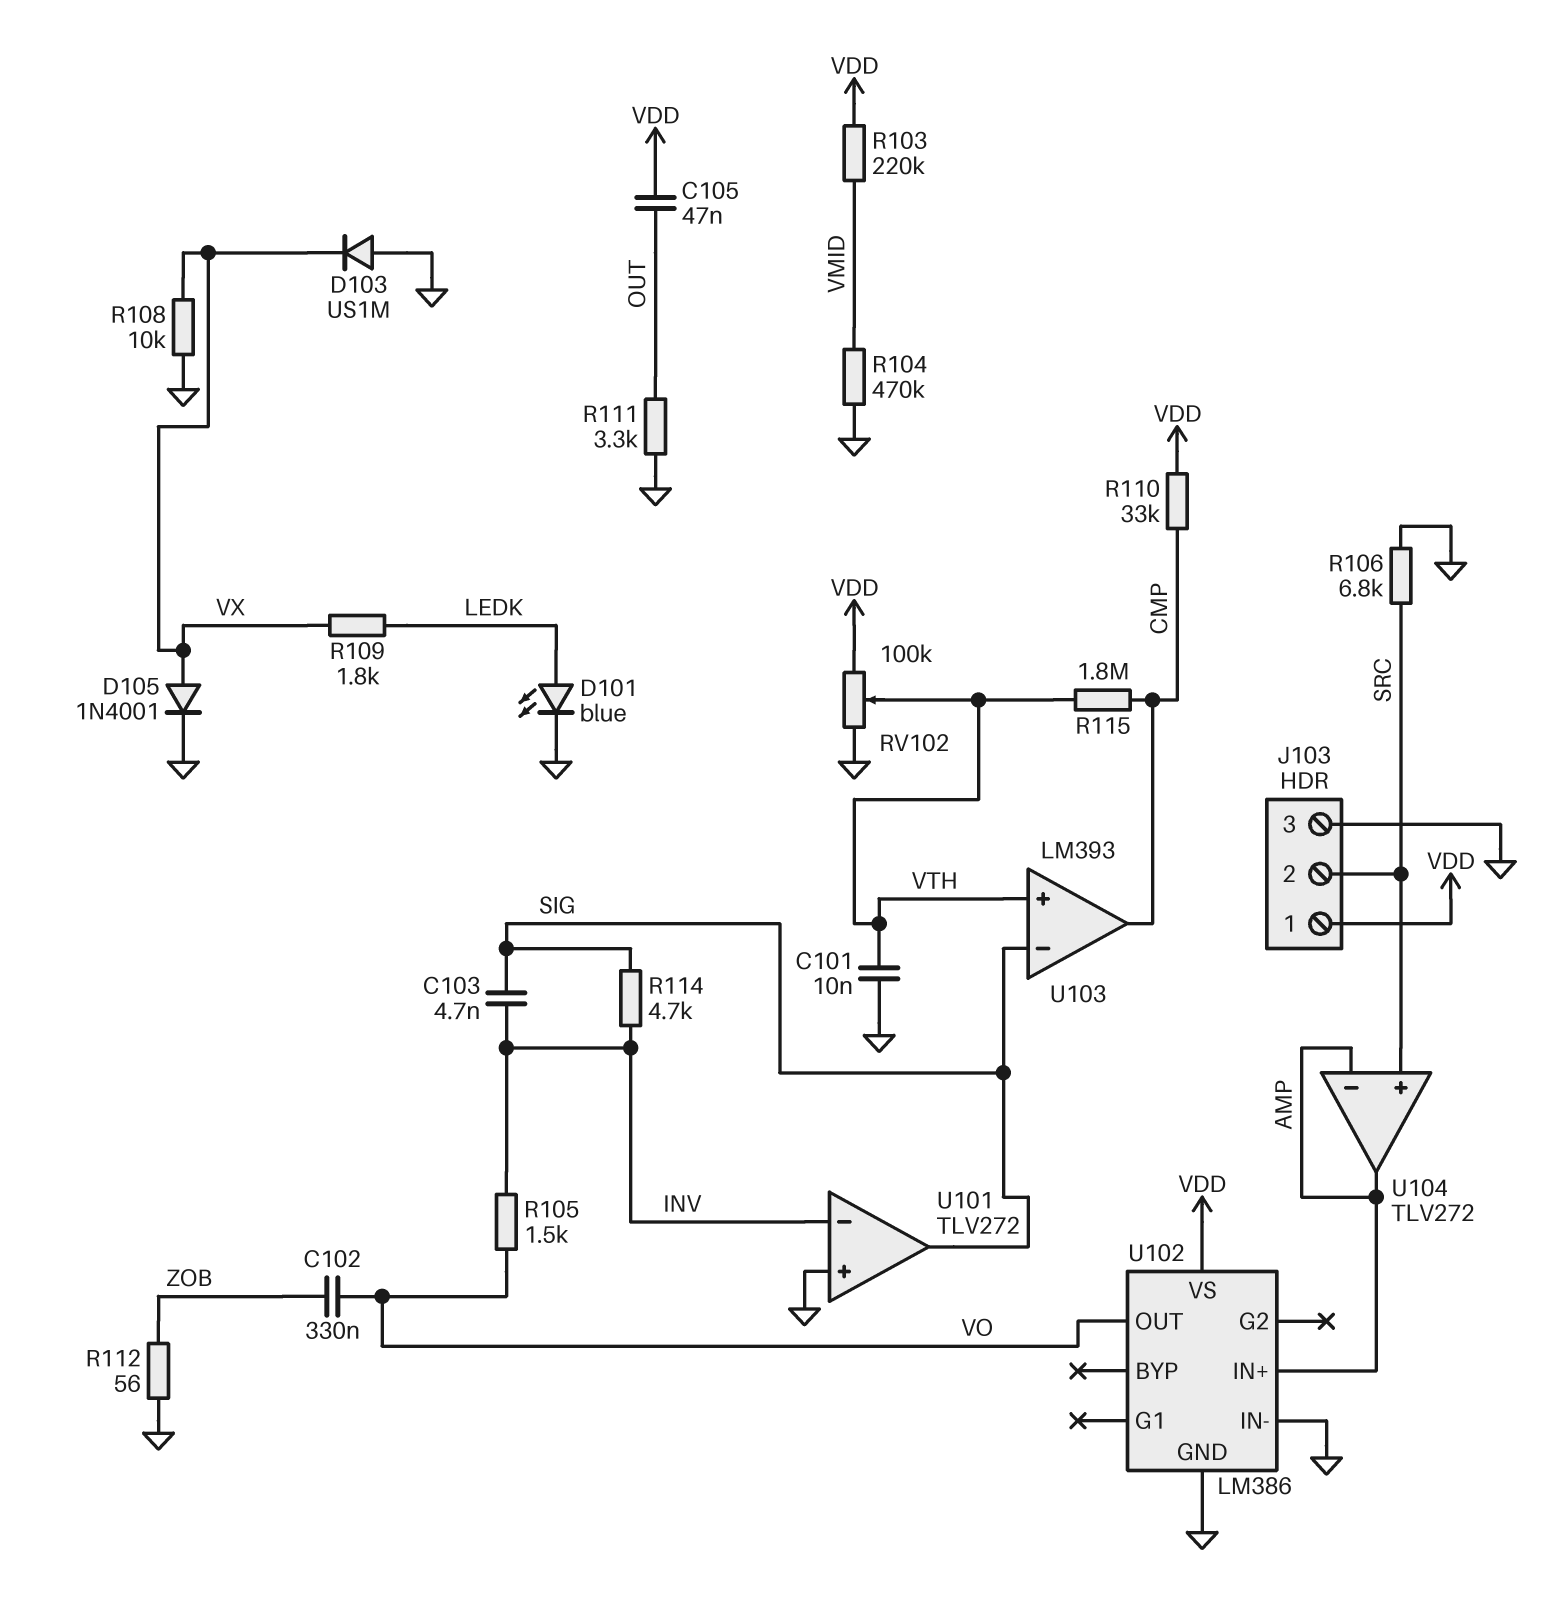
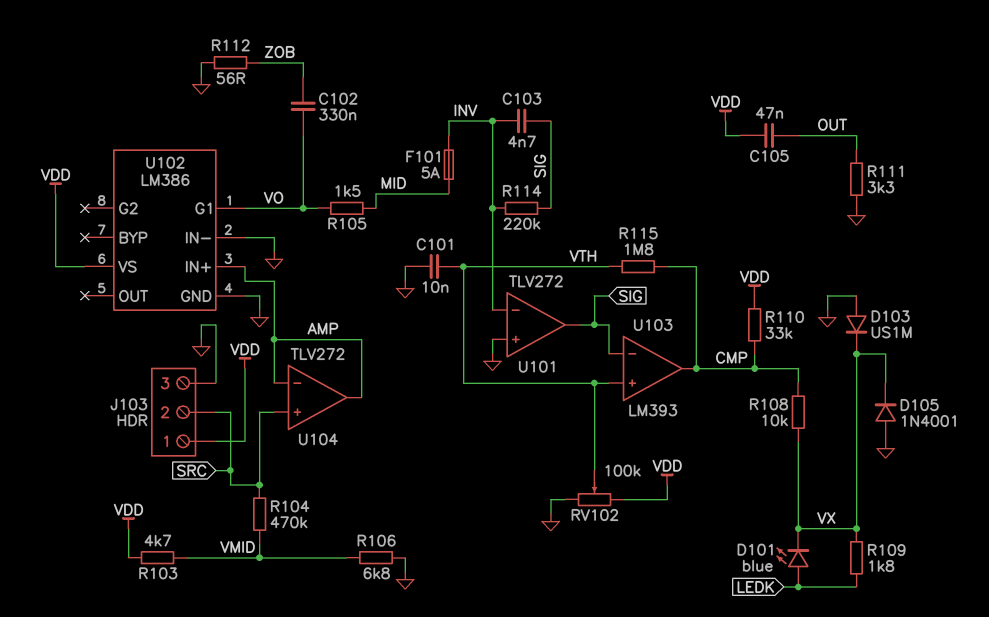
D101: LED blue (A LEDK, K GND) -> LED blue (A LEDK, K VX)
D105: diode 1N4001 (A VX, K GND) -> diode 1N4001 (A GND, K VX)
F101: none -> 5A (INV, MID)
R103: 220k (VDD, VMID) -> 4.7k (VDD, VMID)
R104: 470k (GND, VMID) -> 470k (SRC, VMID)
R105: 1.5k (INV, VO) -> 1.5k (MID, VO)
R106: 6.8k (GND, SRC) -> 6.8k (GND, VMID)
R108: 10k (GND, VX) -> 10k (CMP, VX)
R114: 4.7k (INV, SIG) -> 220k (INV, SIG)
U102 pin G1: none -> VO
U102 pin OUT: VO -> none

